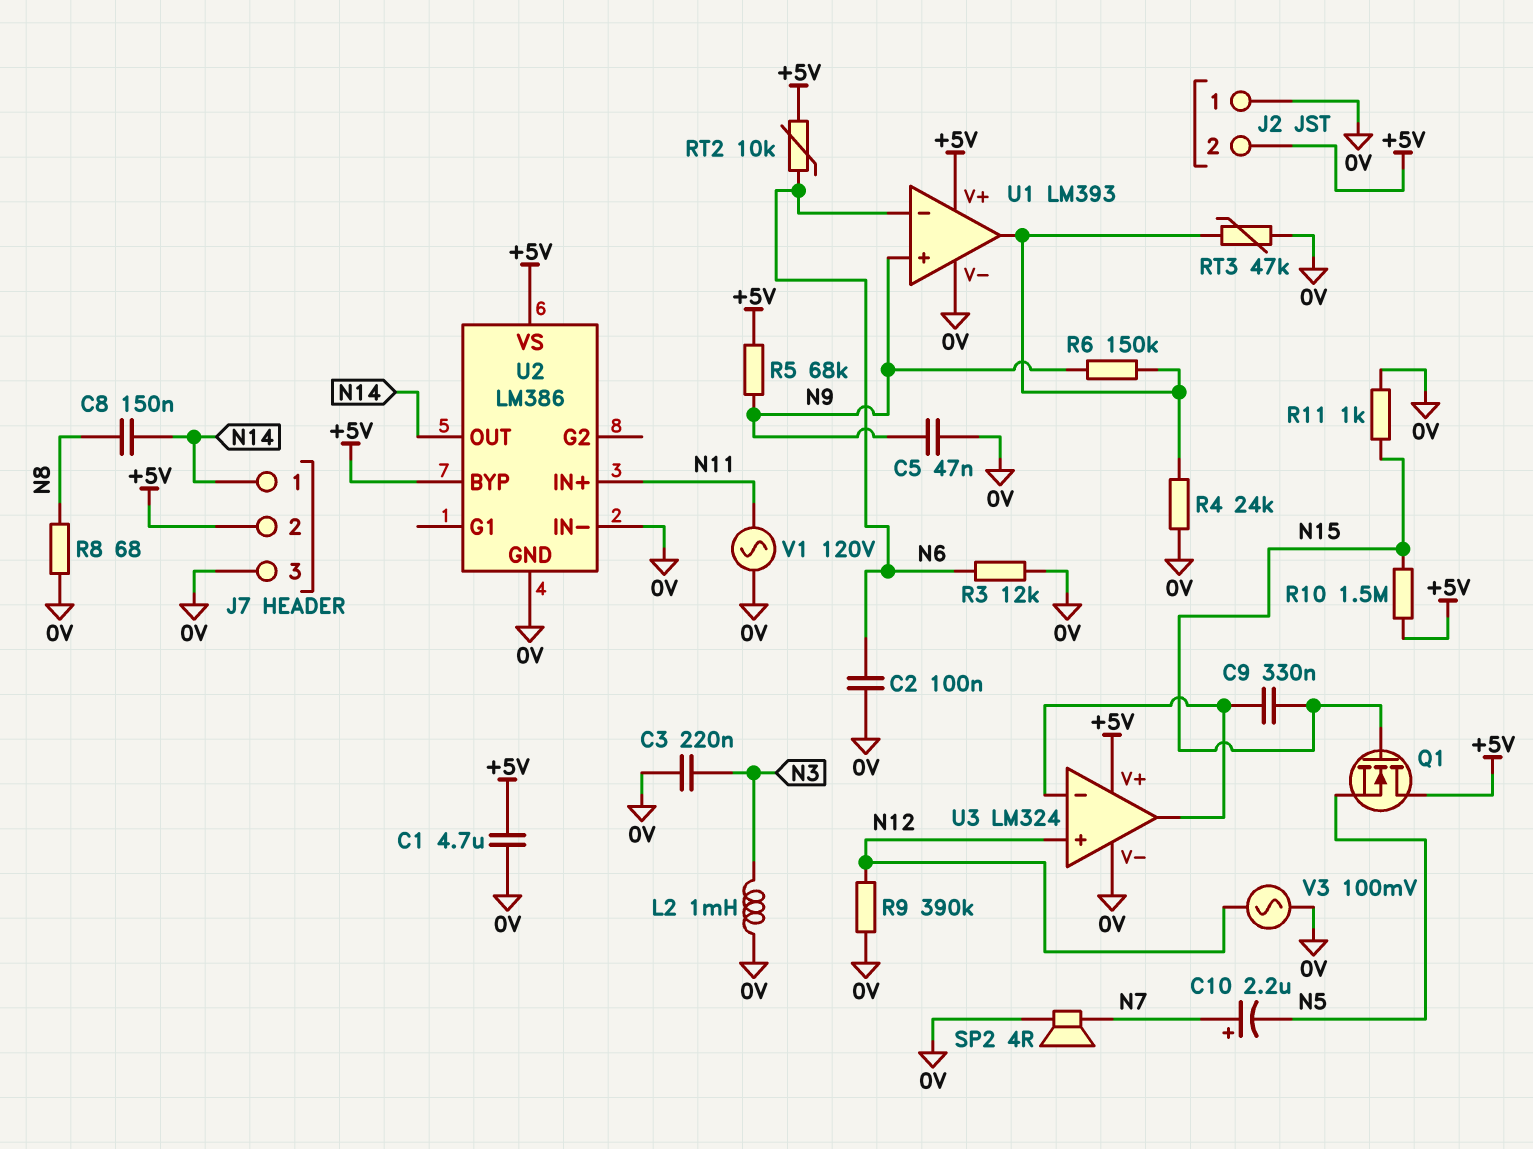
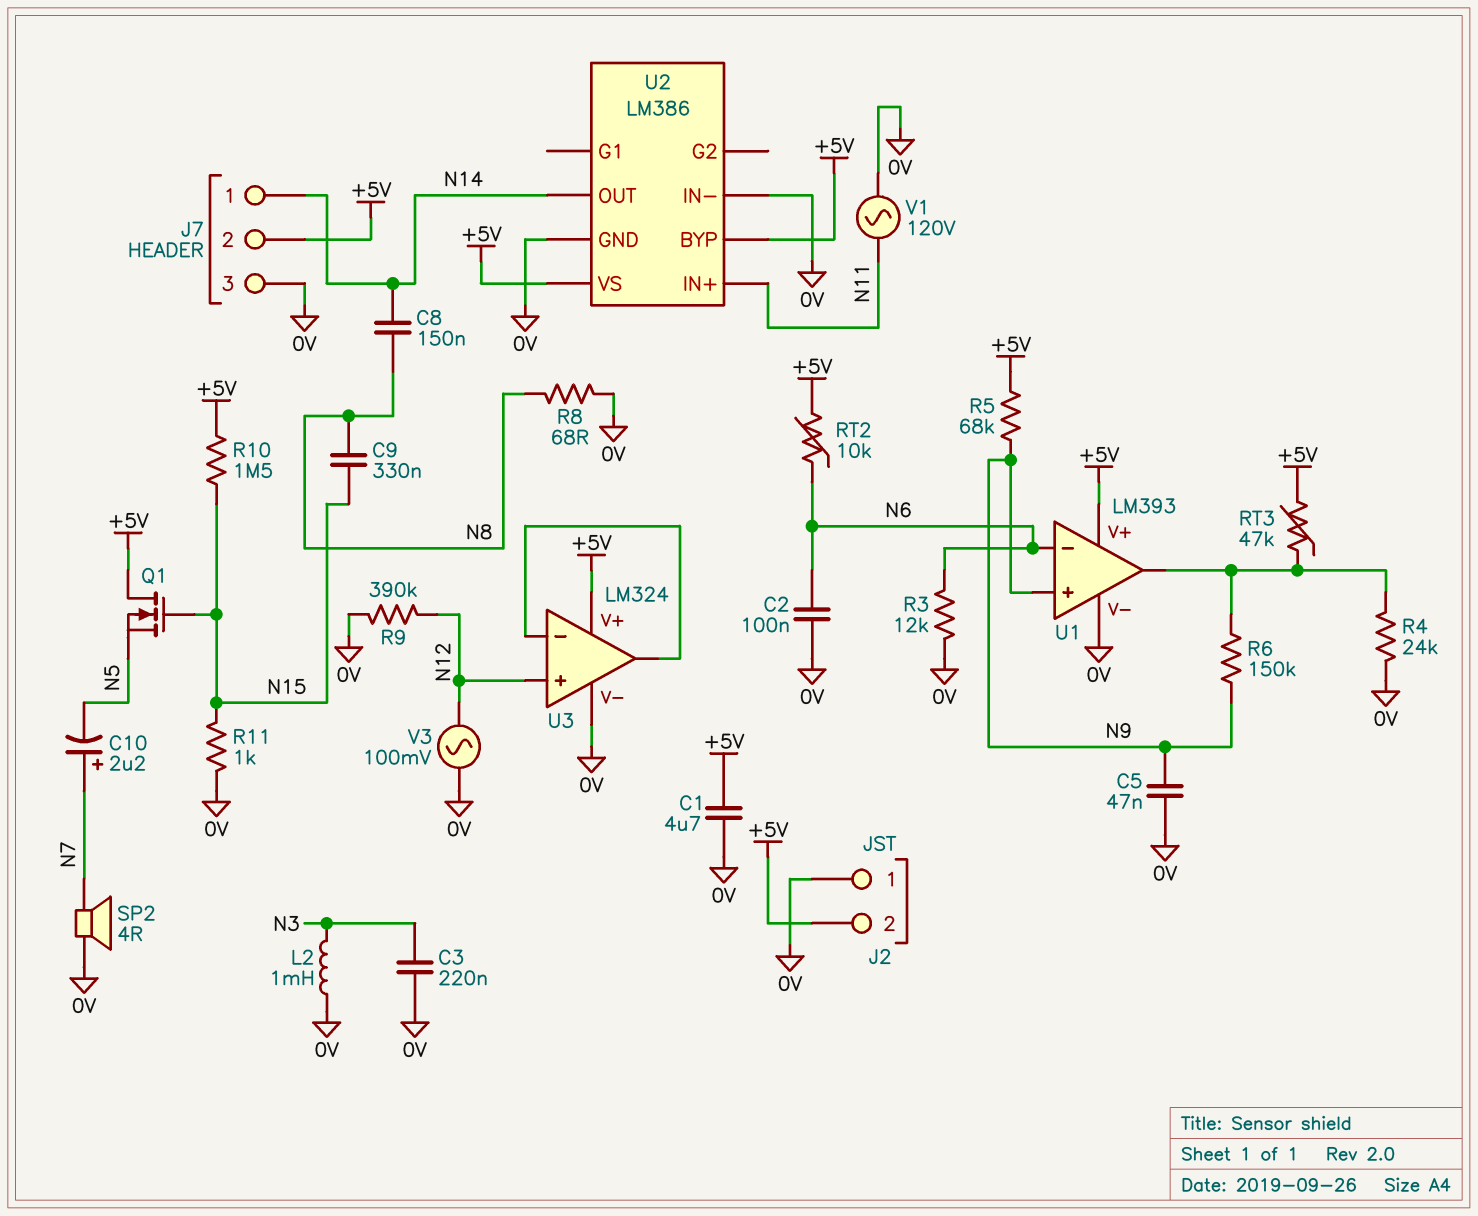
C9: 330nF (N15, U3/in-) -> 330nF (N8, N15)
RT3: 47k (0V, U1/out) -> 47k (+5V, U1/out)

